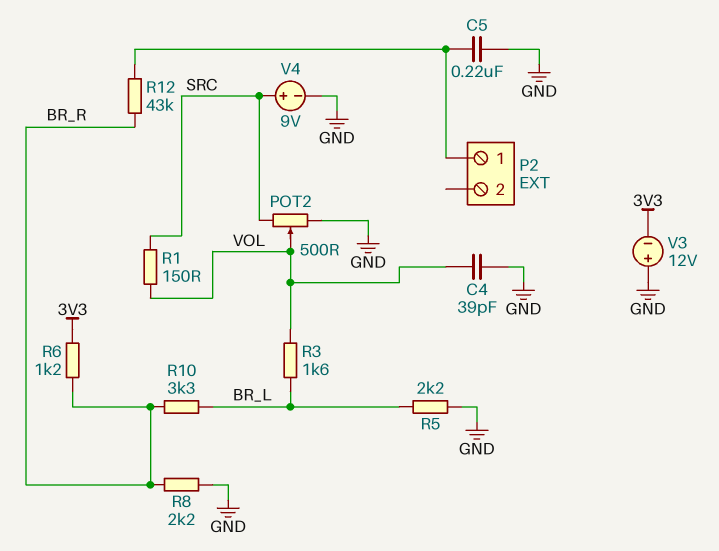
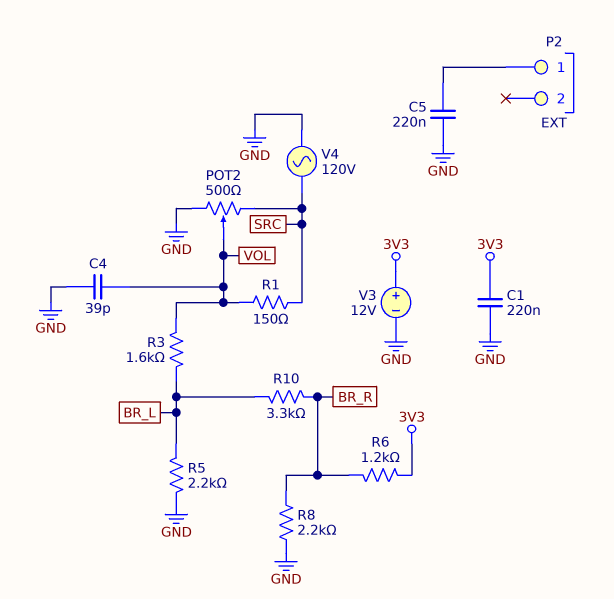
C1: none -> 220nF (3V3, GND)
R12: 43k (BR_R, P2/1) -> none
V3: 12V (plus GND, minus 3V3) -> 12V (plus 3V3, minus GND)
V4: 9V (plus SRC, minus GND) -> AC 120V (GND, SRC)

